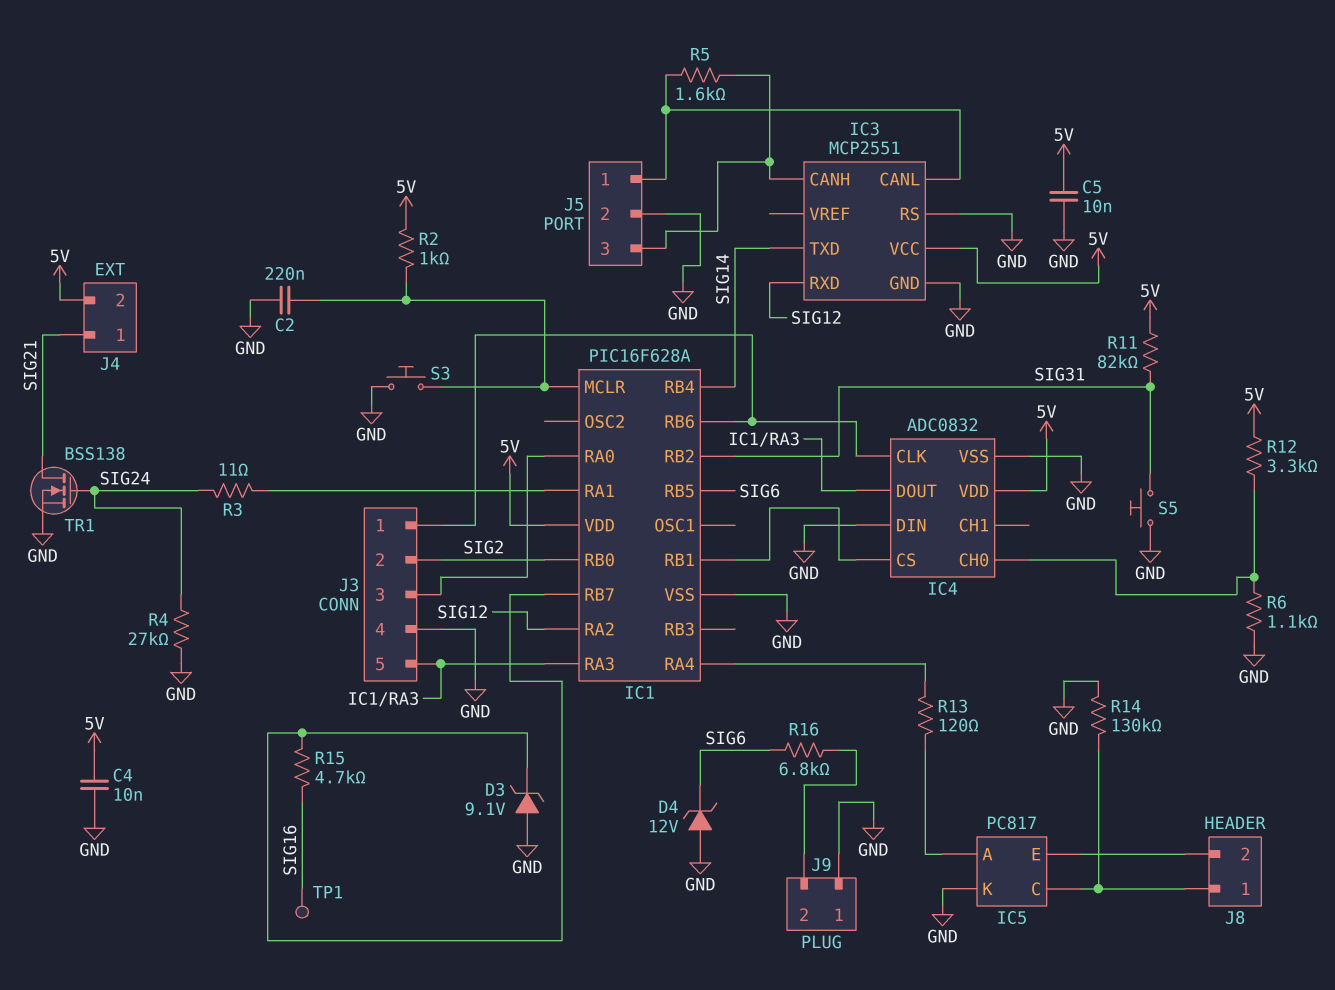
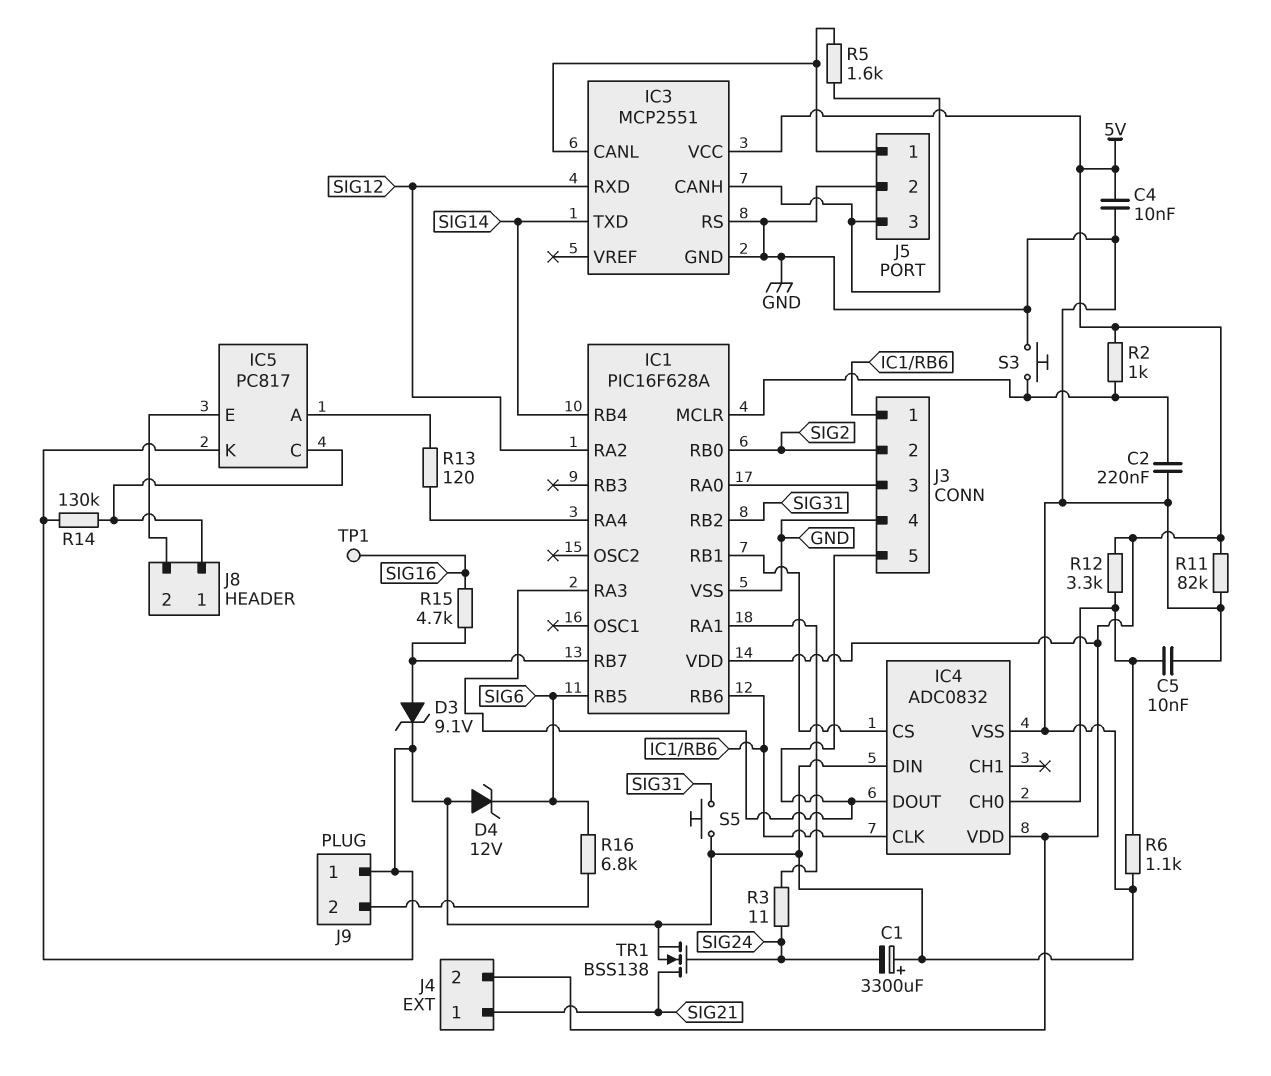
C1: none -> 3300uF (plus GND, minus SIG24)
C5: 10nF (5V, GND) -> 10nF (GND, IC4/CH0)
D3: zener 9.1V (A GND, K IC1/RB7) -> zener 9.1V (A IC1/RB7, K GND)
R4: 27k (GND, SIG24) -> none
R11: 82k (5V, SIG31) -> 82k (5V, GND)

